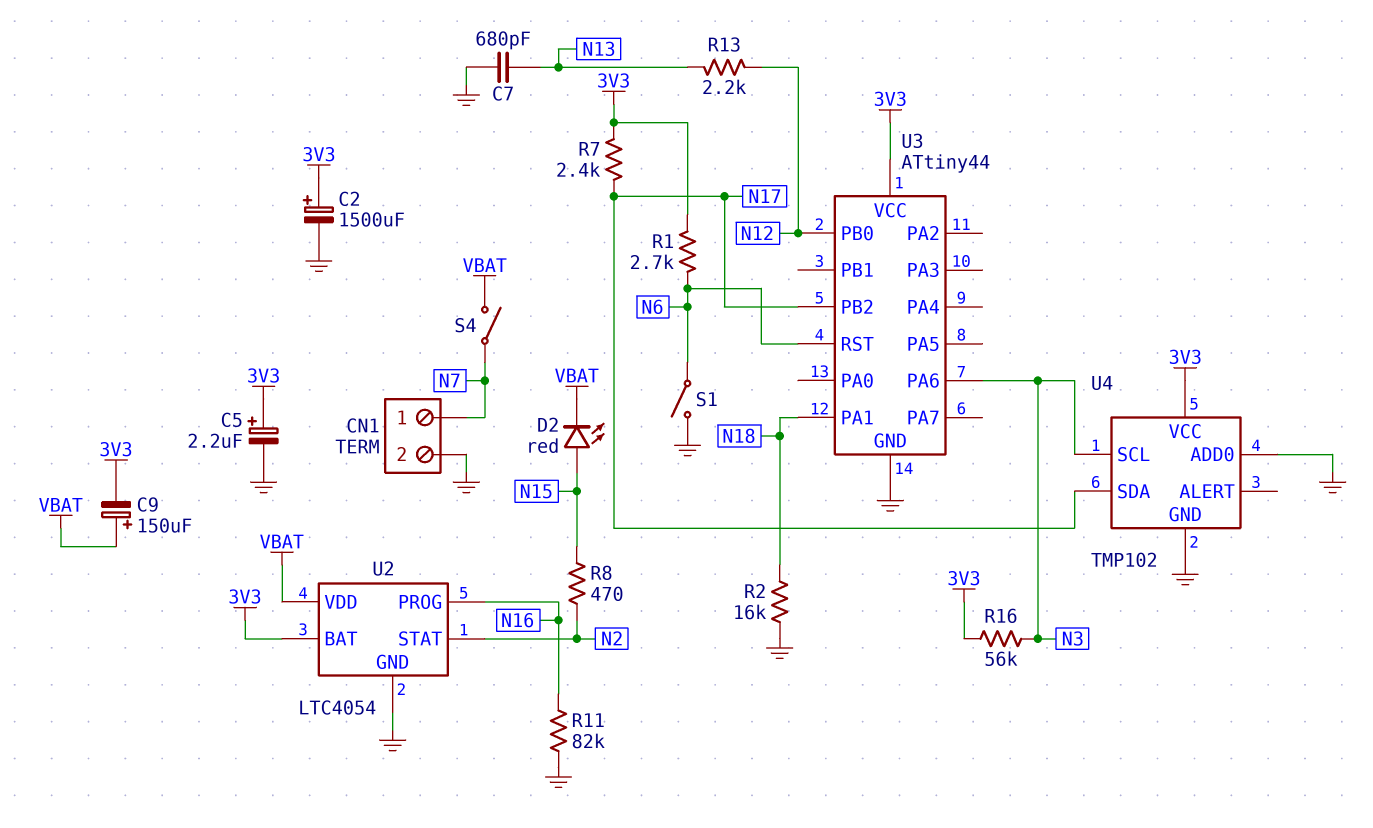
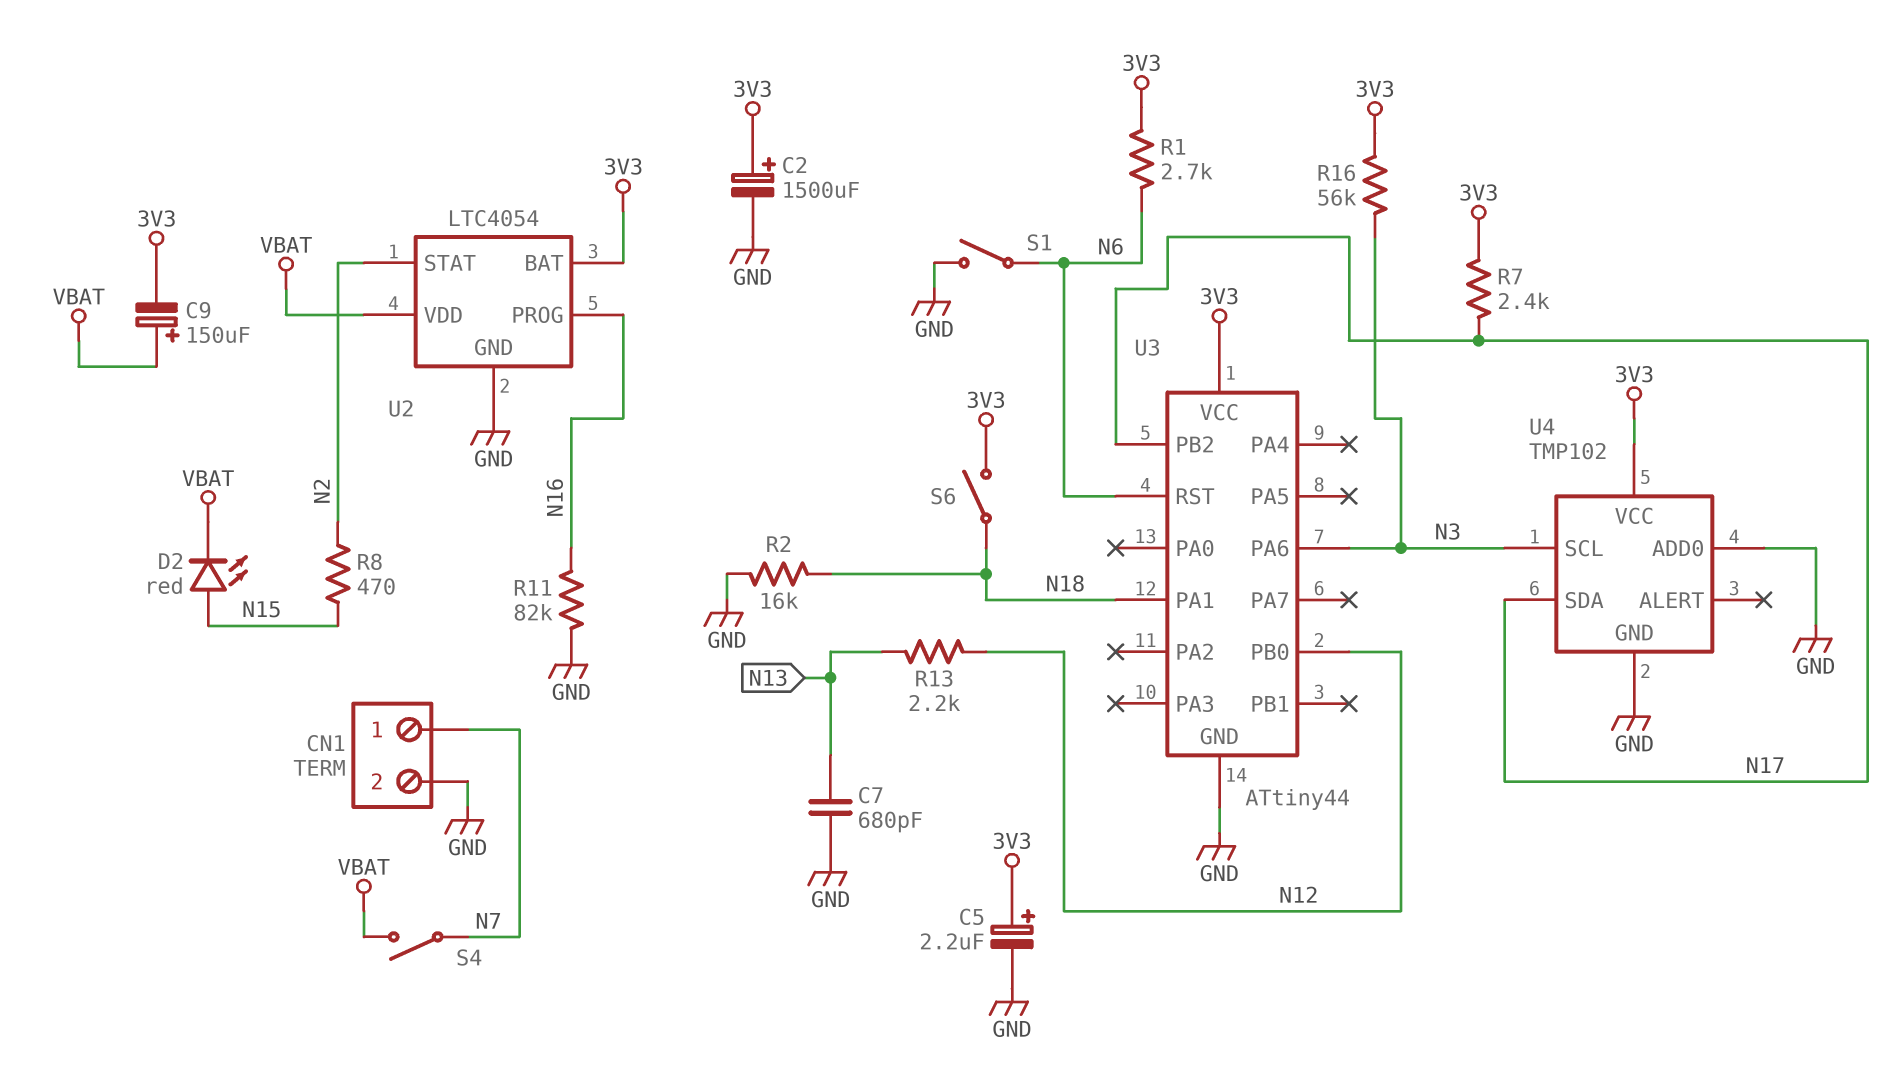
S6: none -> switch (3V3, N18)

